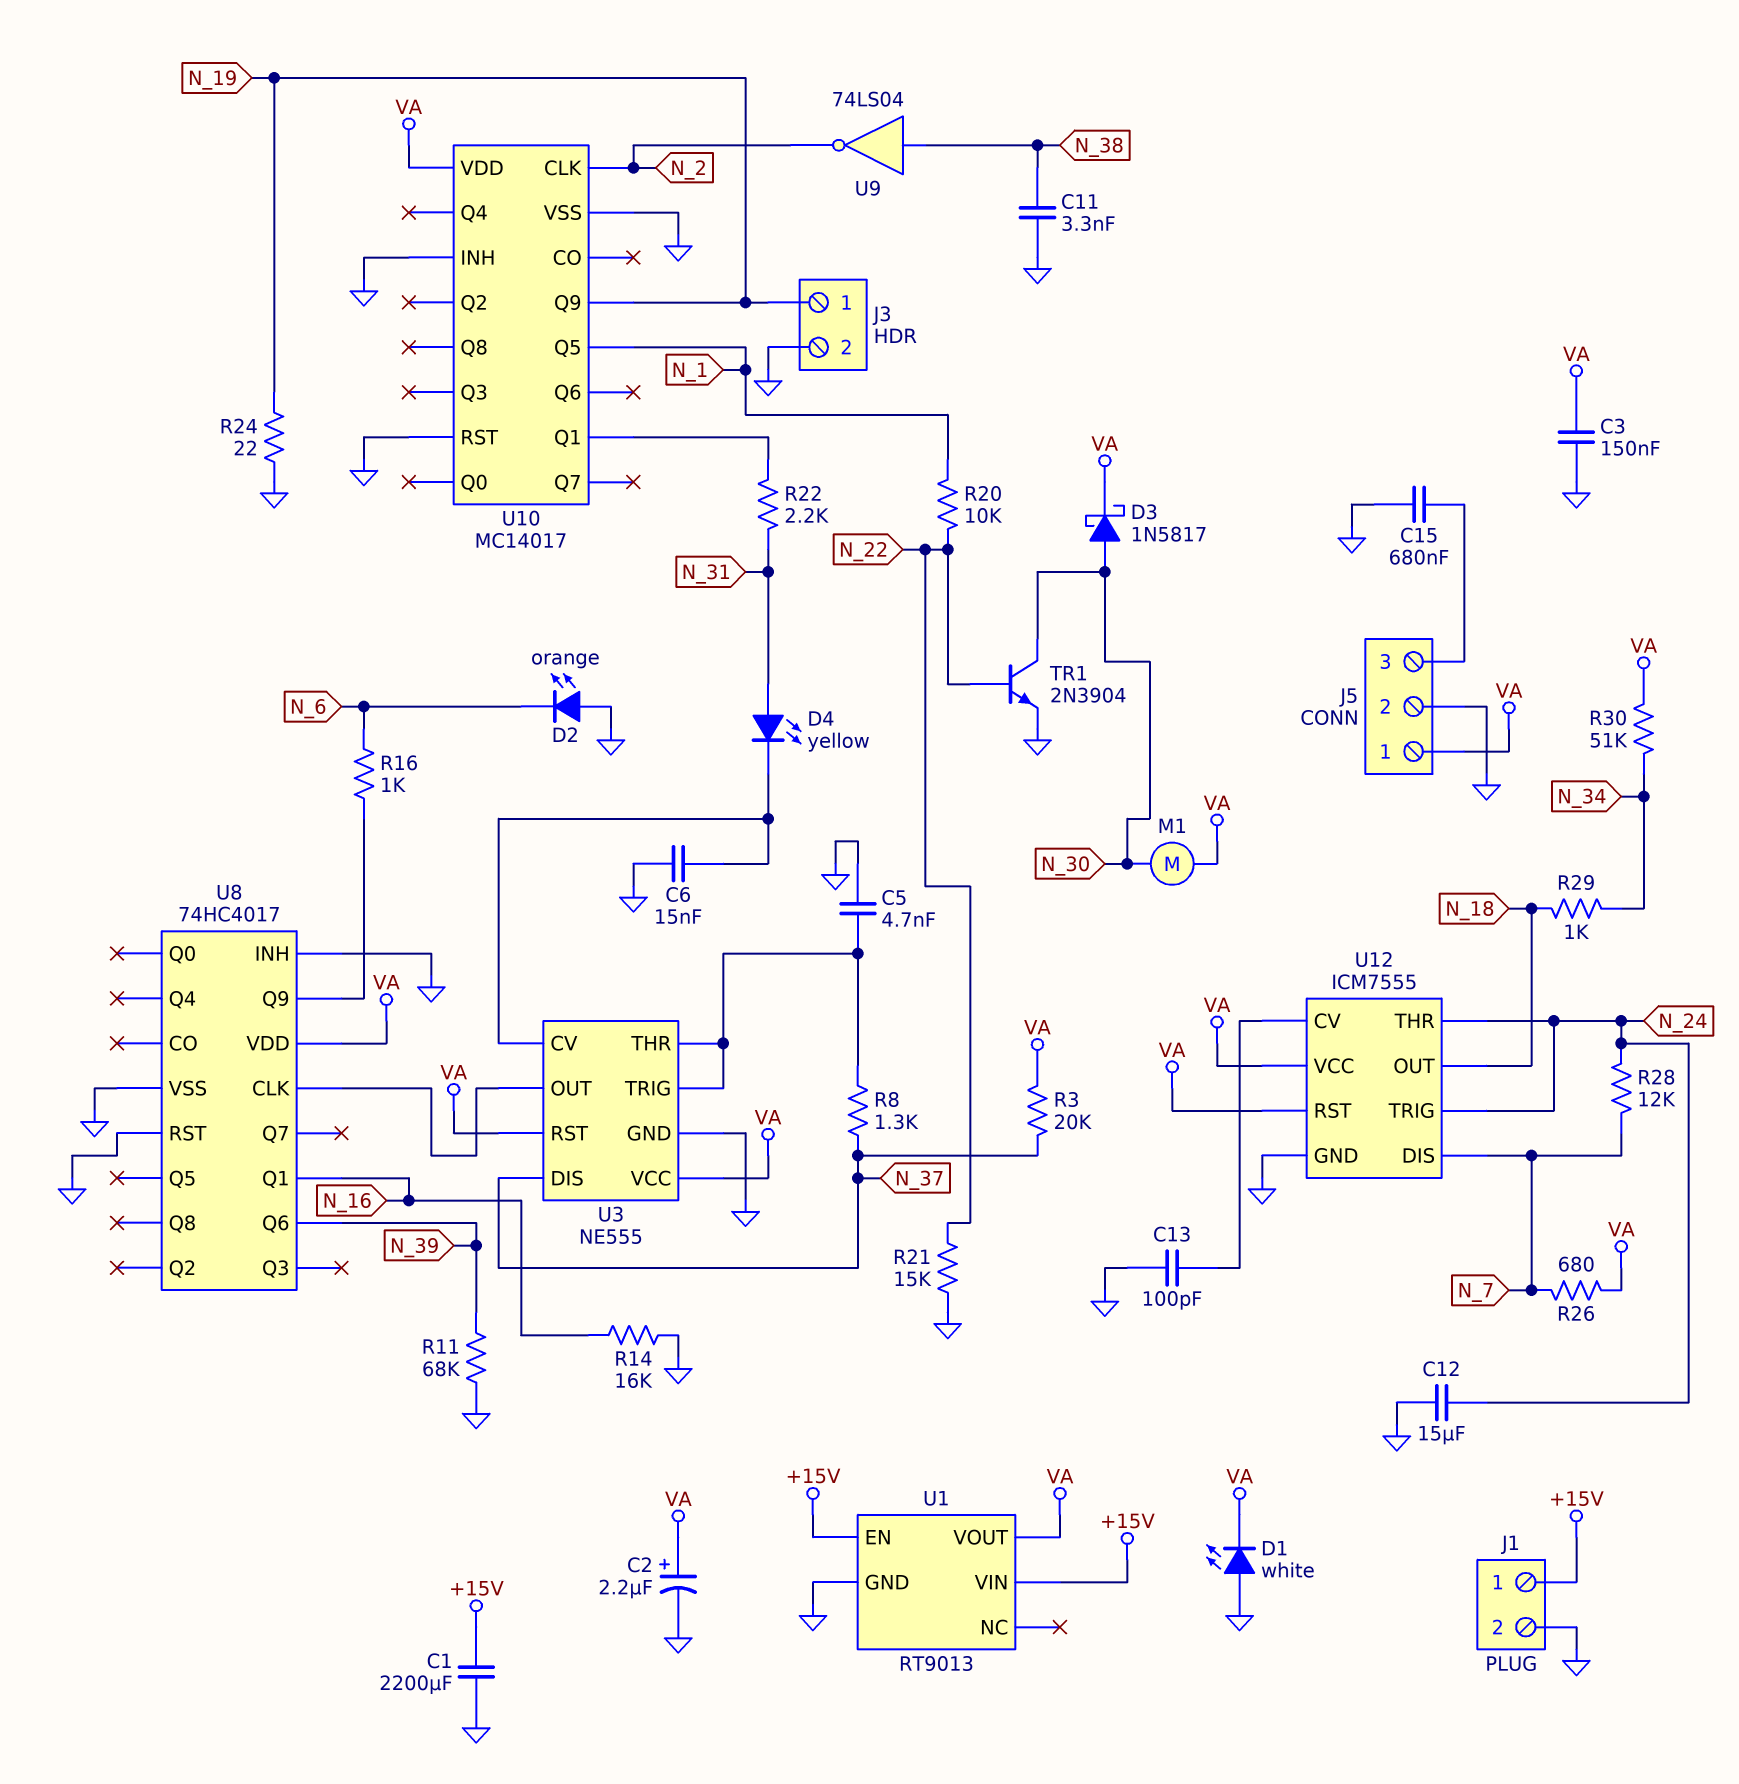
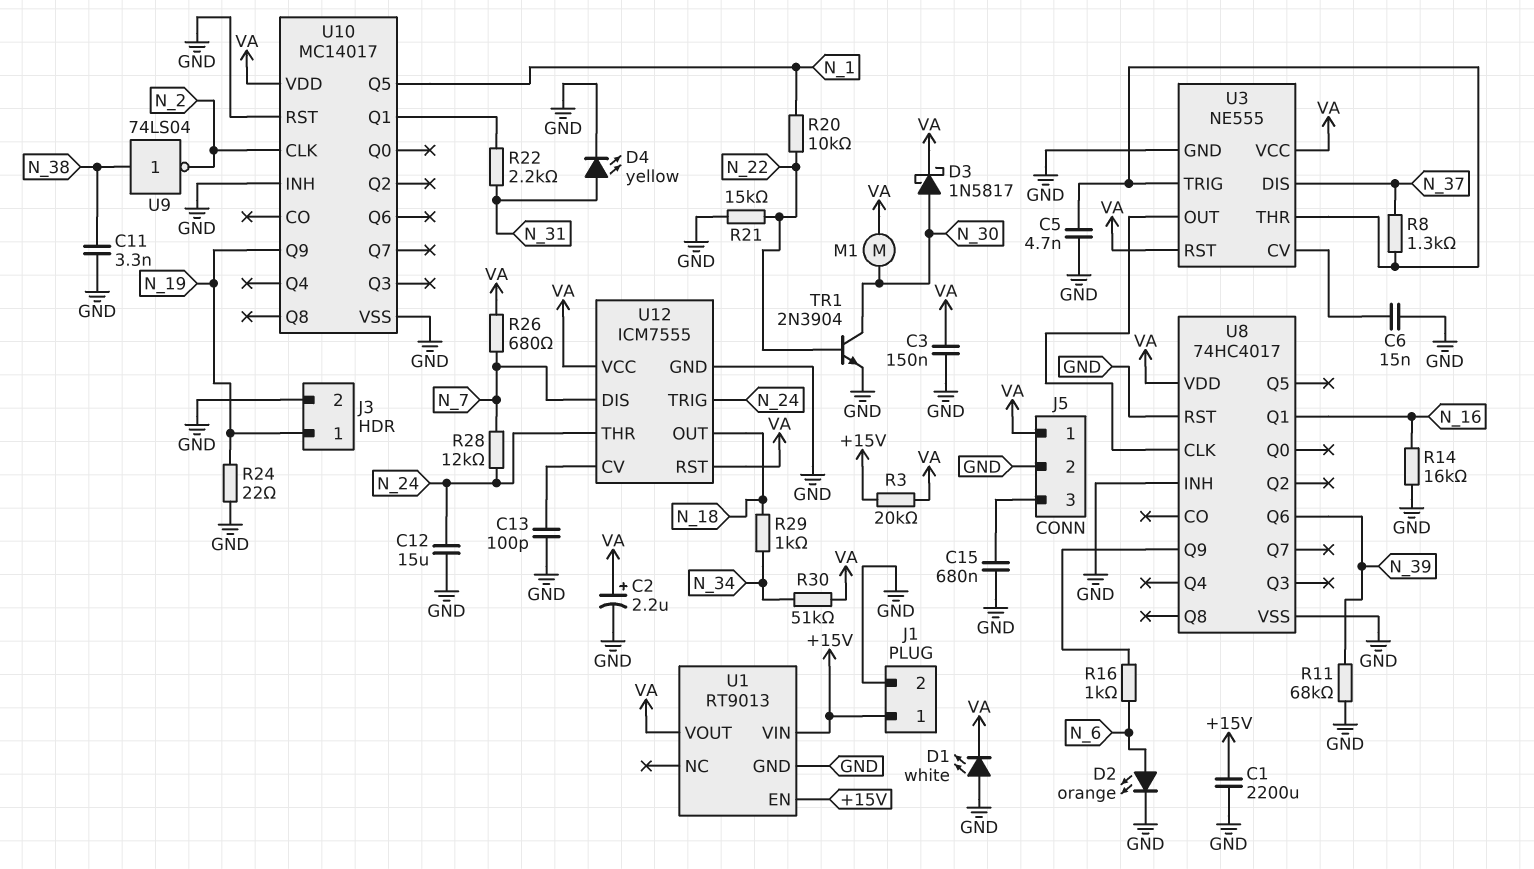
D2: LED orange (A GND, K N_6) -> LED orange (A N_6, K GND)
D4: LED yellow (A N_31, K U3/CV) -> LED yellow (A N_31, K GND)
R3: 20k (N_37, VA) -> 20k (+15V, VA)

